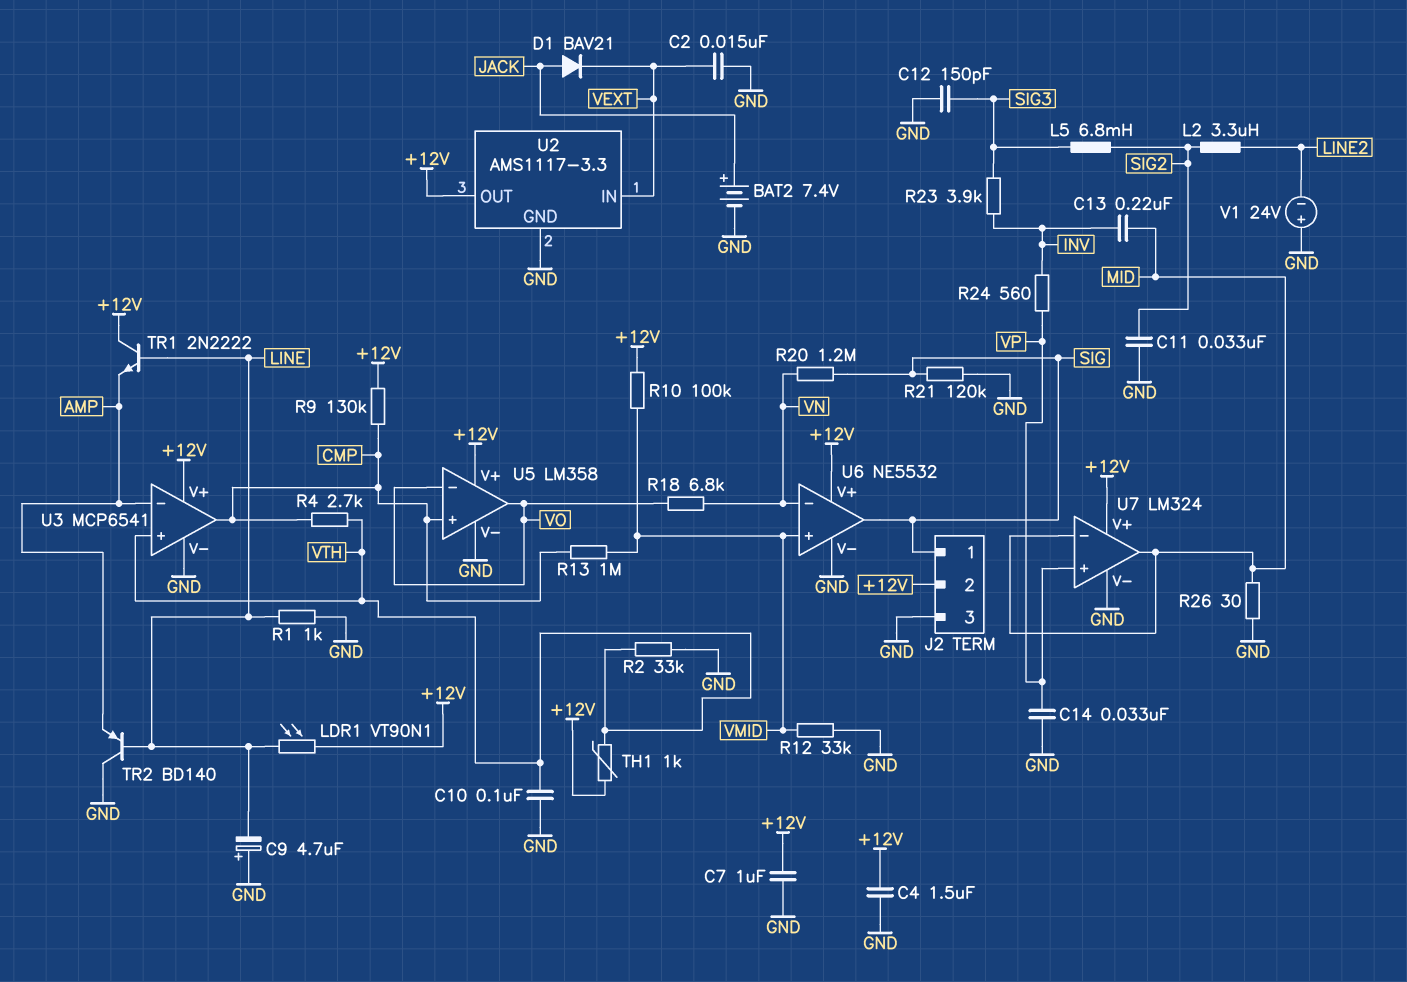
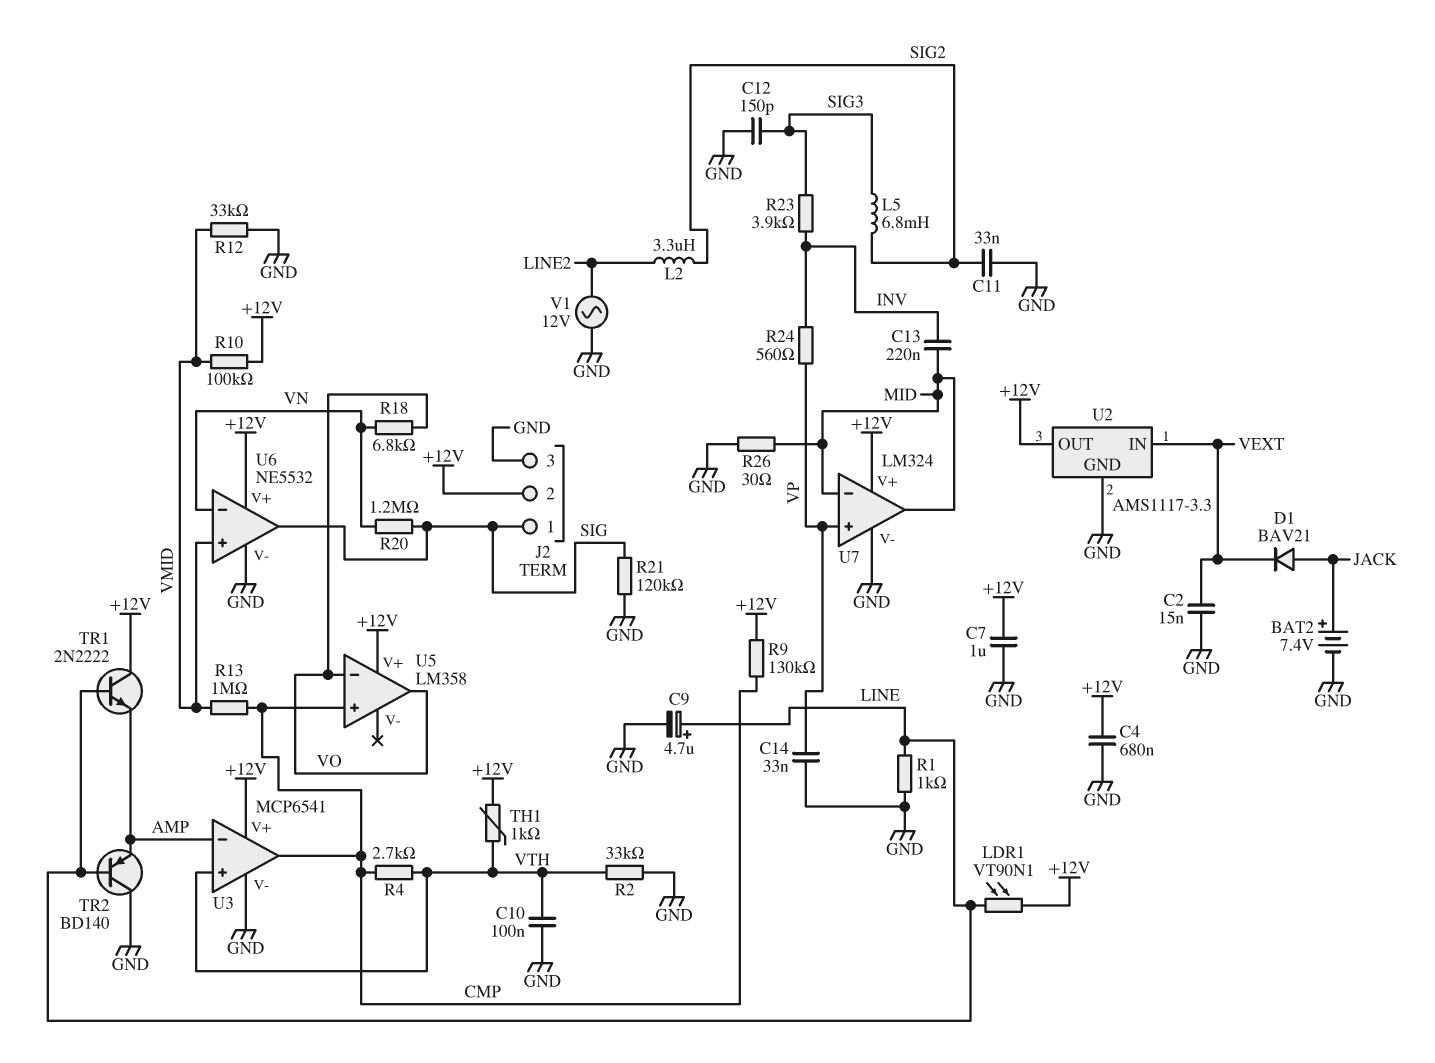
C4: 1.5uF (+12V, GND) -> 680nF (+12V, GND)
C9: 4.7uF (plus GND, minus LINE) -> 4.7uF (plus LINE, minus GND)
U5 pin V-: GND -> none
V1: 24V (plus GND, minus LINE2) -> AC 12V (GND, LINE2)

